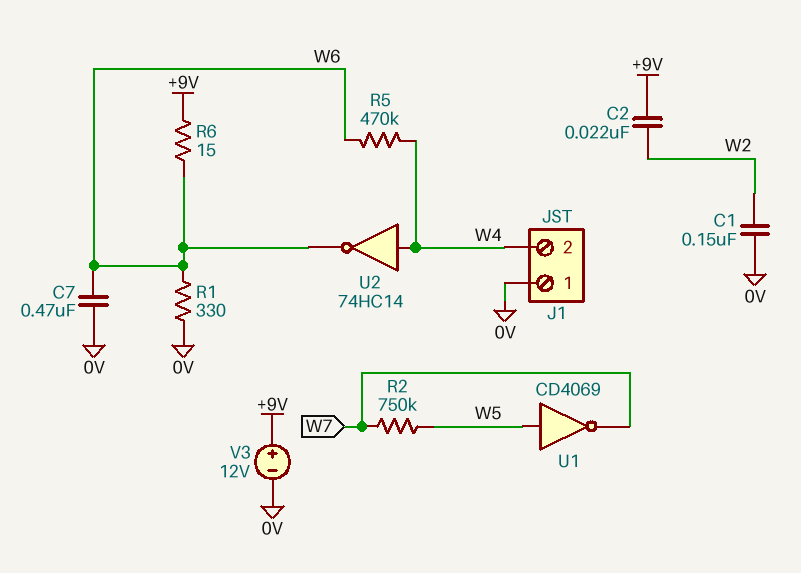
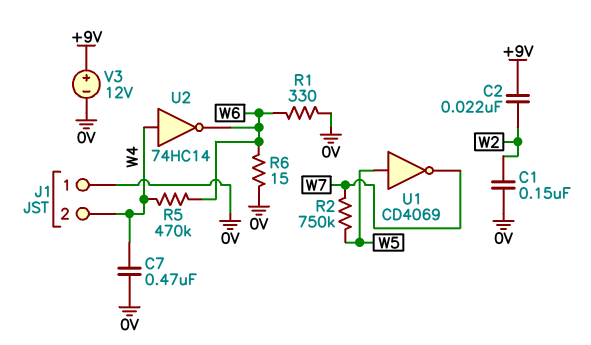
C7: 470nF (0V, W6) -> 470nF (0V, W4)
R6: 15 (+9V, W6) -> 15 (0V, W6)

